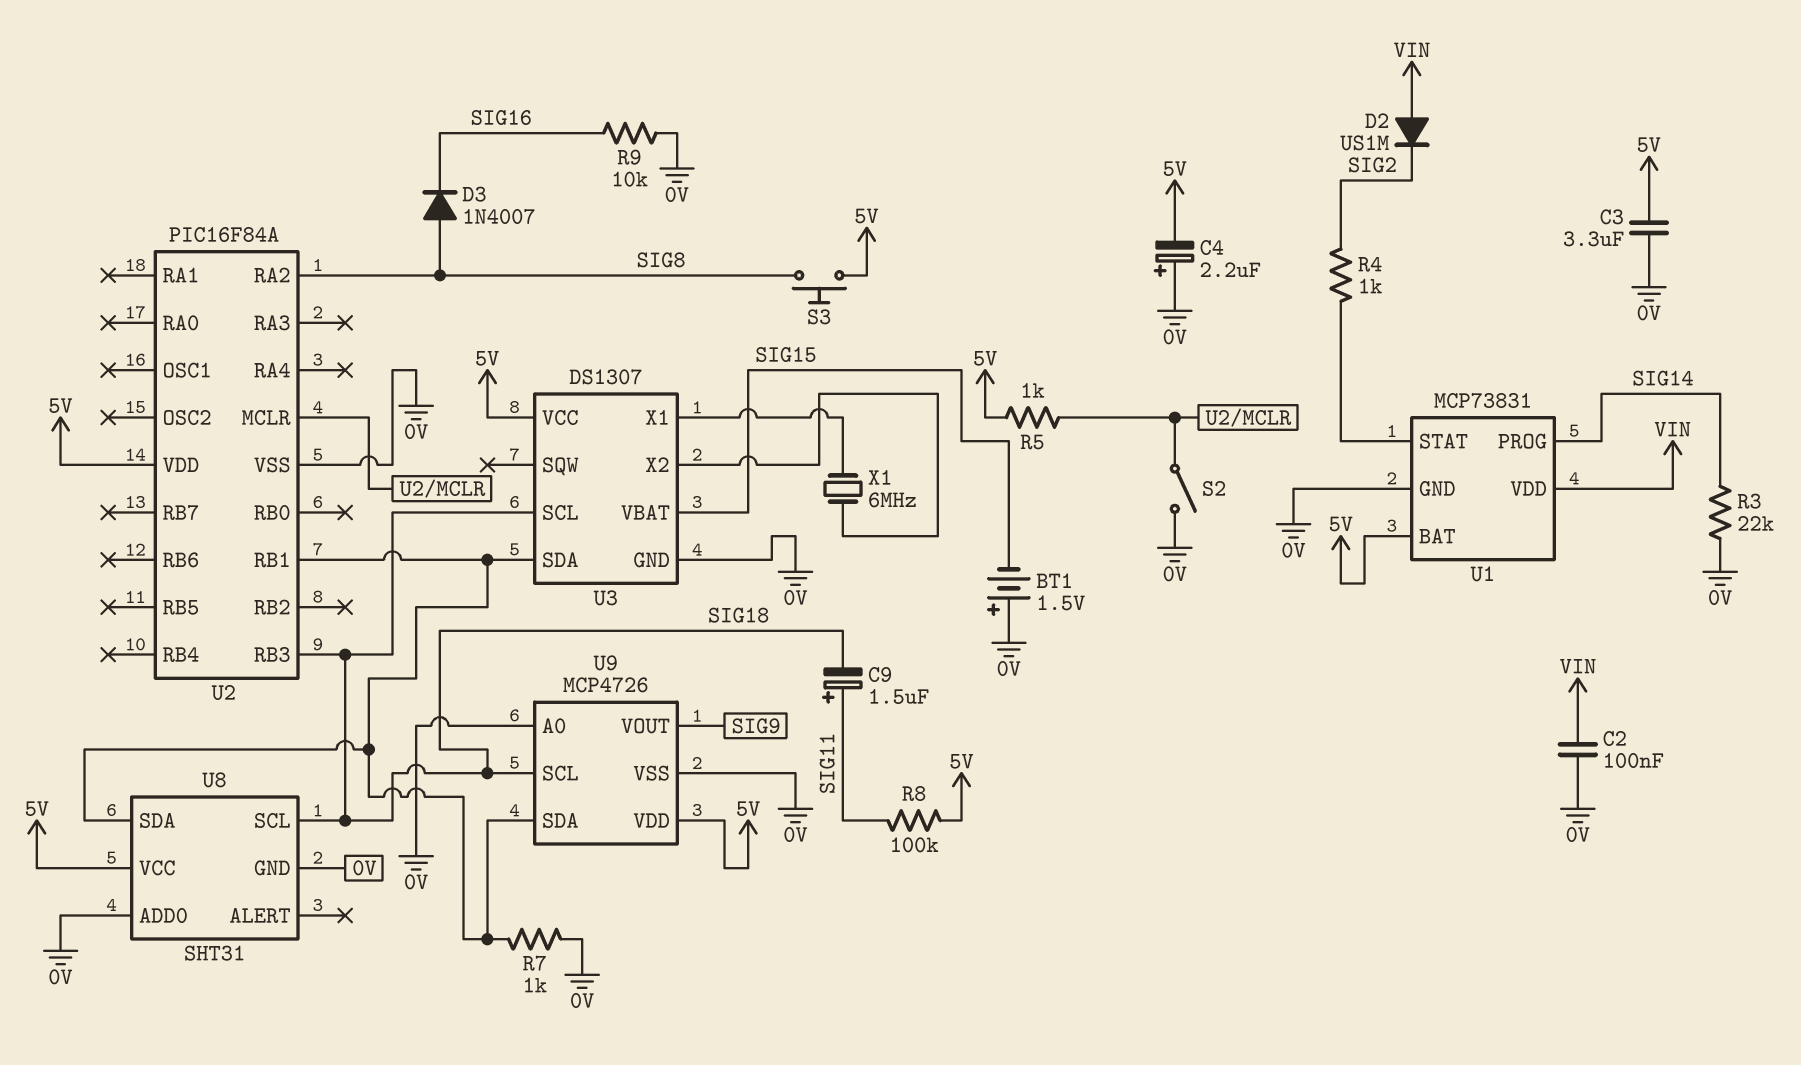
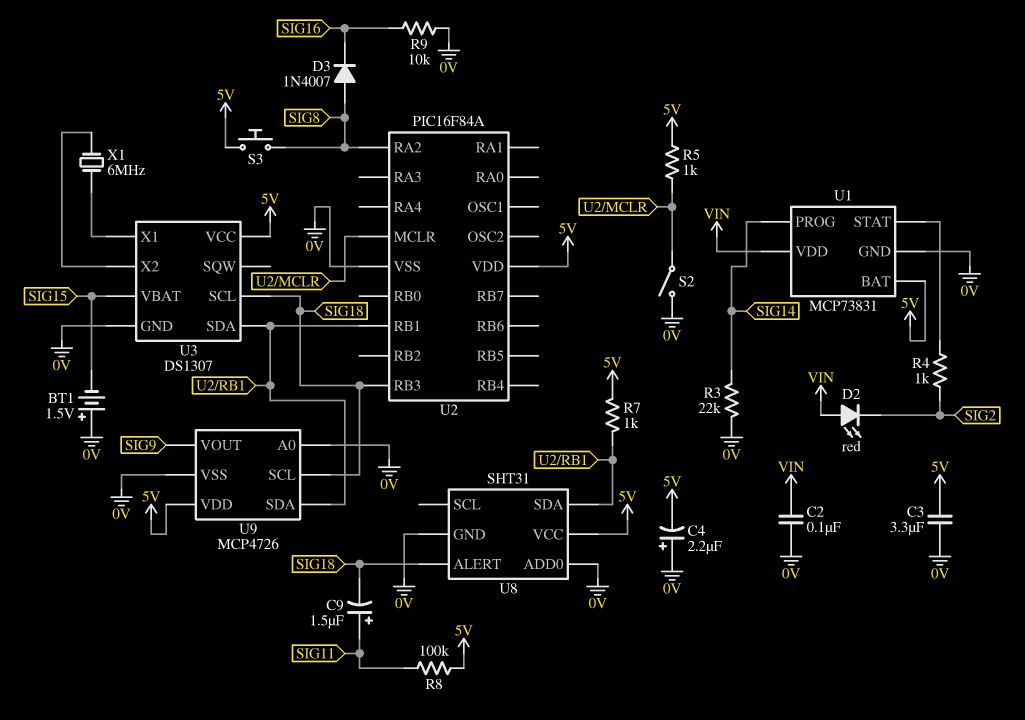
D2: diode US1M (A VIN, K SIG2) -> LED red (A VIN, K SIG2)
R7: 1k (0V, U2/RB1) -> 1k (5V, U2/RB1)
U8 pin ALERT: none -> SIG18
U8 pin SCL: SIG18 -> none

